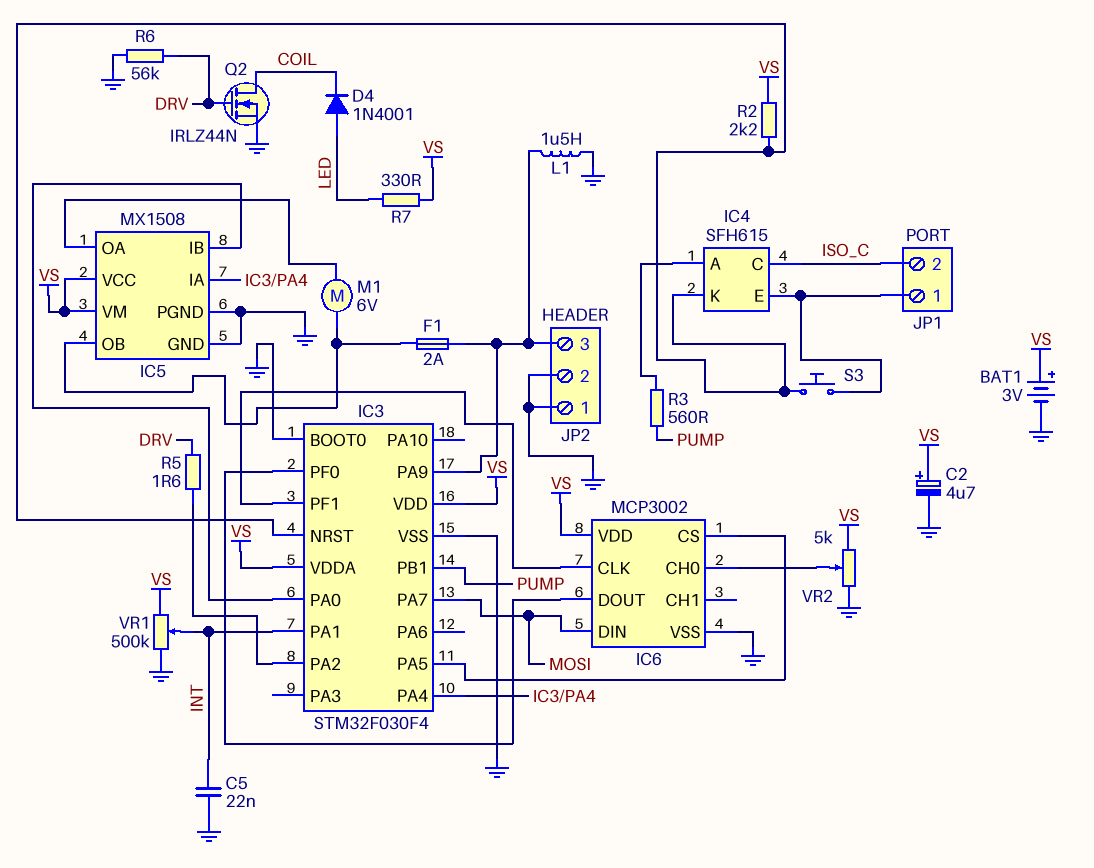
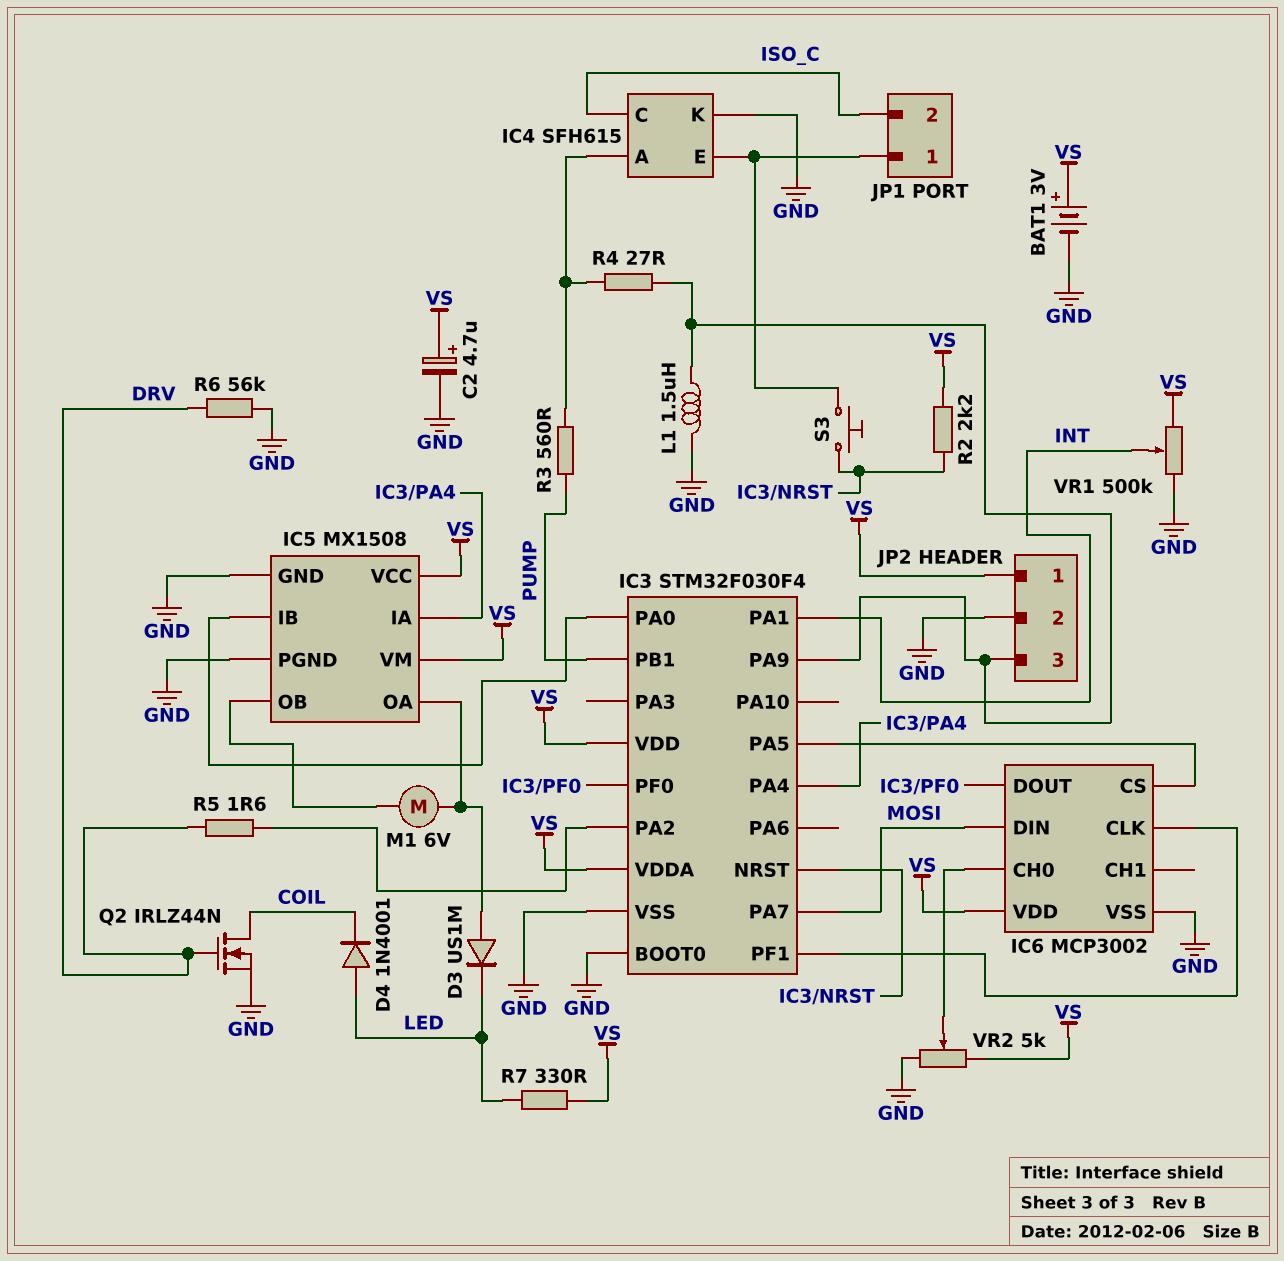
C5: 22nF (GND, INT) -> none
D3: none -> diode US1M (A IC5/OA, K LED)
F1: 2A (IC3/PA9, IC5/OB) -> none
IC4 pin K: IC3/NRST -> GND
JP2 pin 1: GND -> VS
R4: none -> 27 (IC3/PA9, IC4/A)

